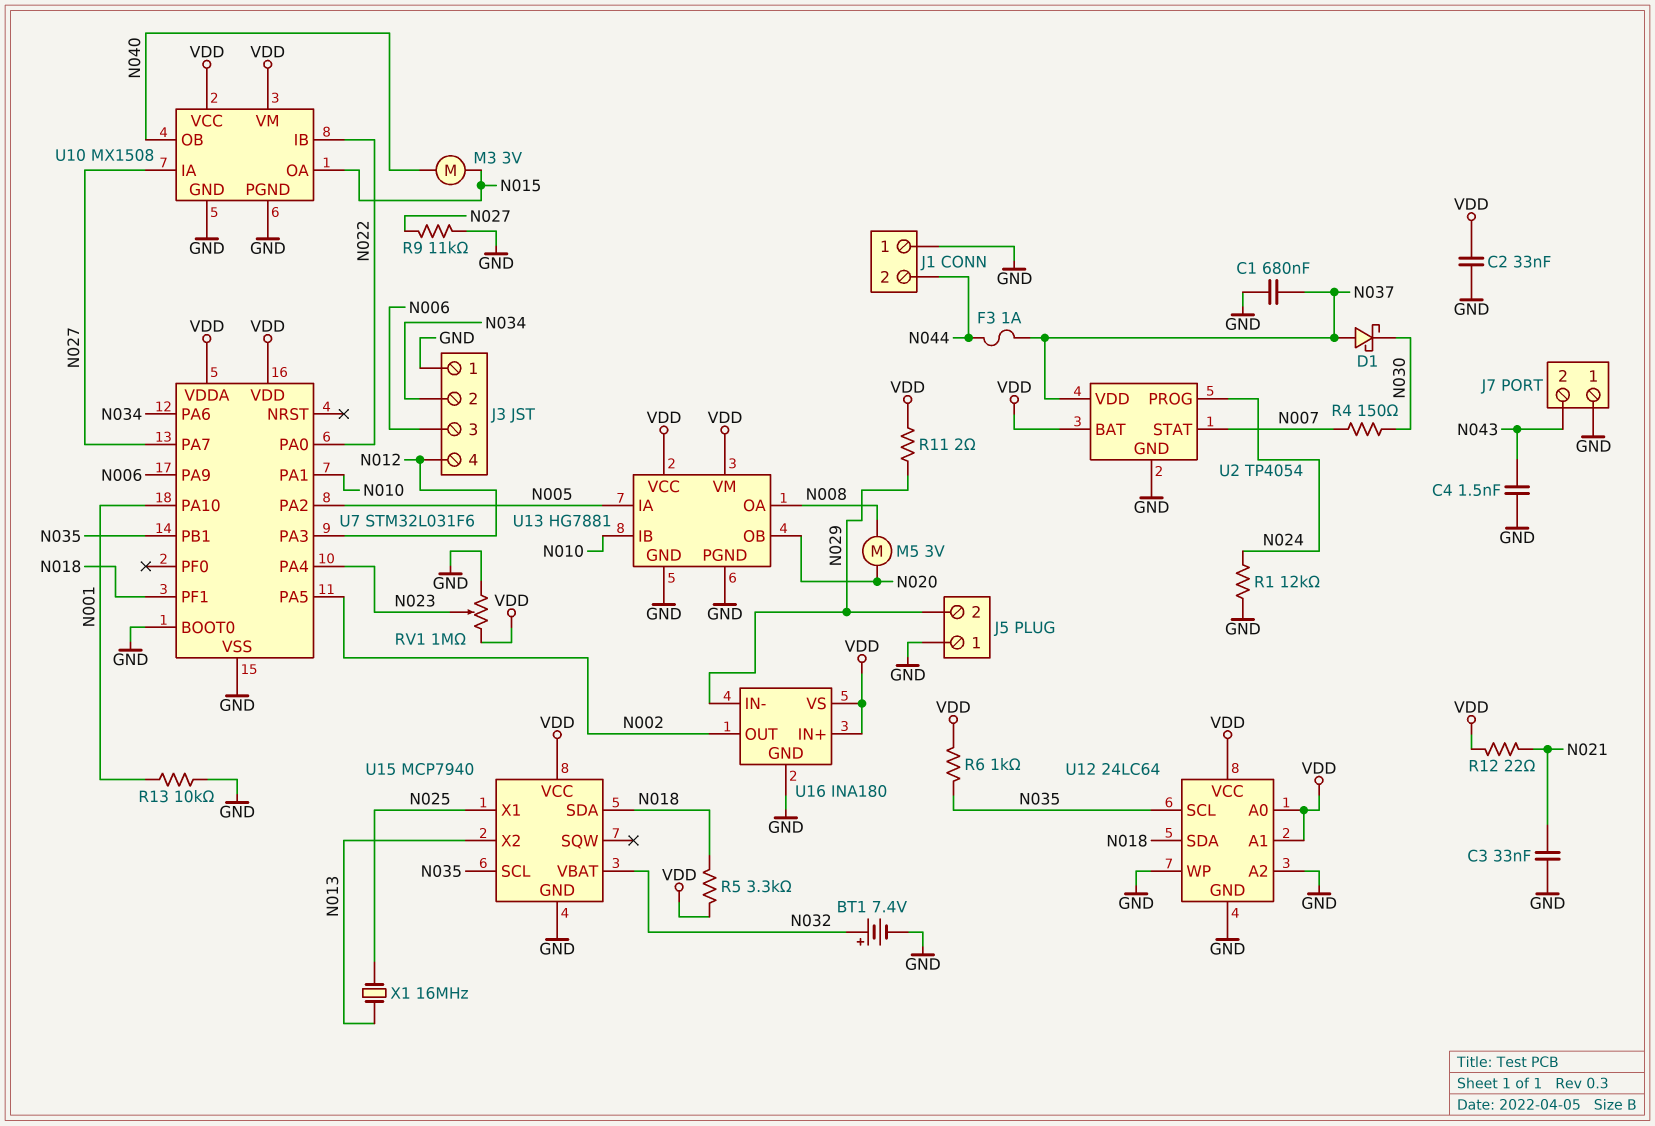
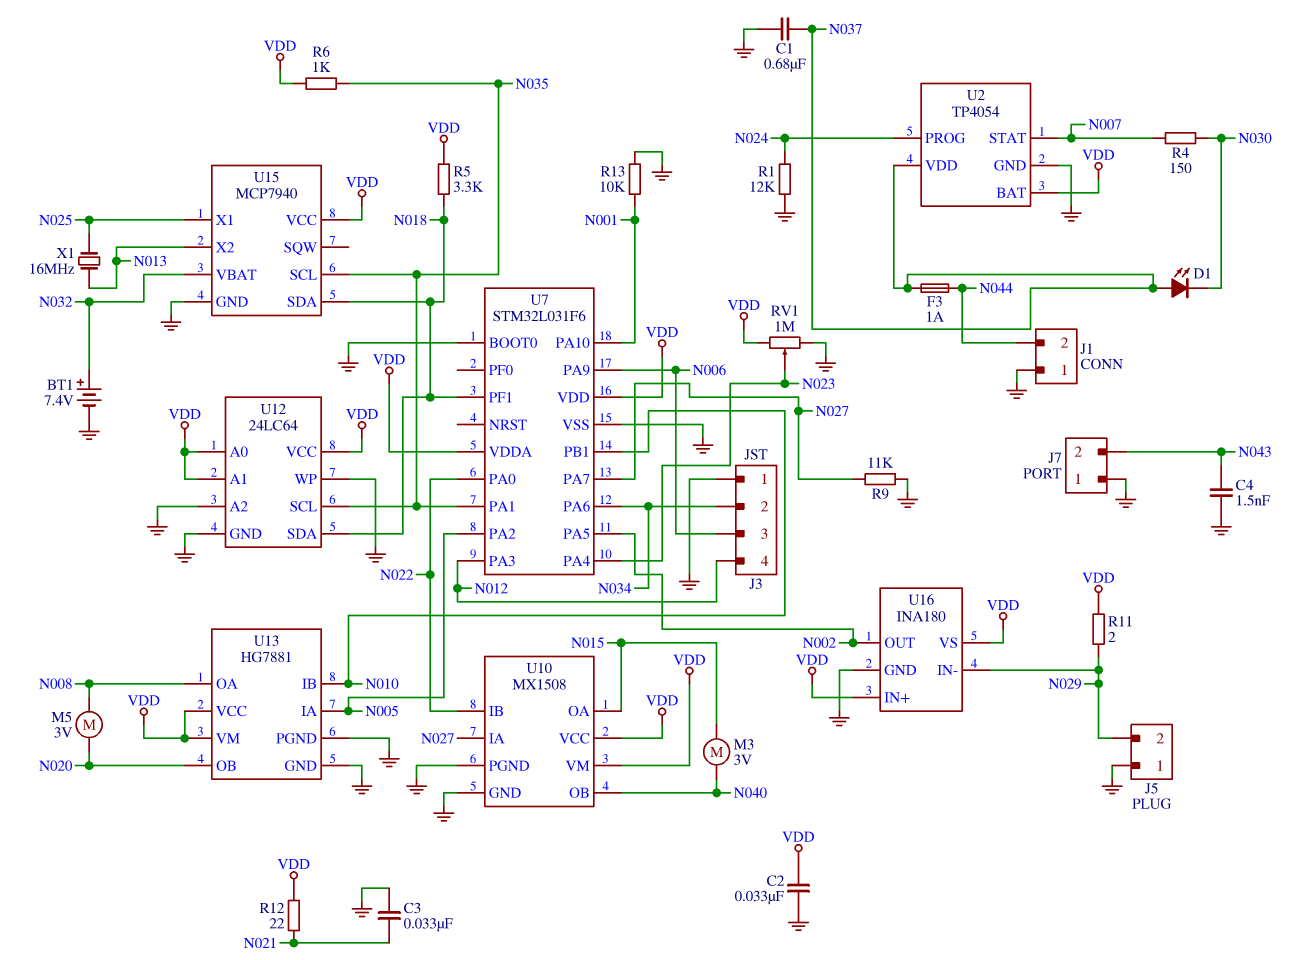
D1: schottky (A N037, K N030) -> LED (A N037, K N030)
U7 pin PA1: N010 -> N035
U7 pin PB1: N035 -> N010

